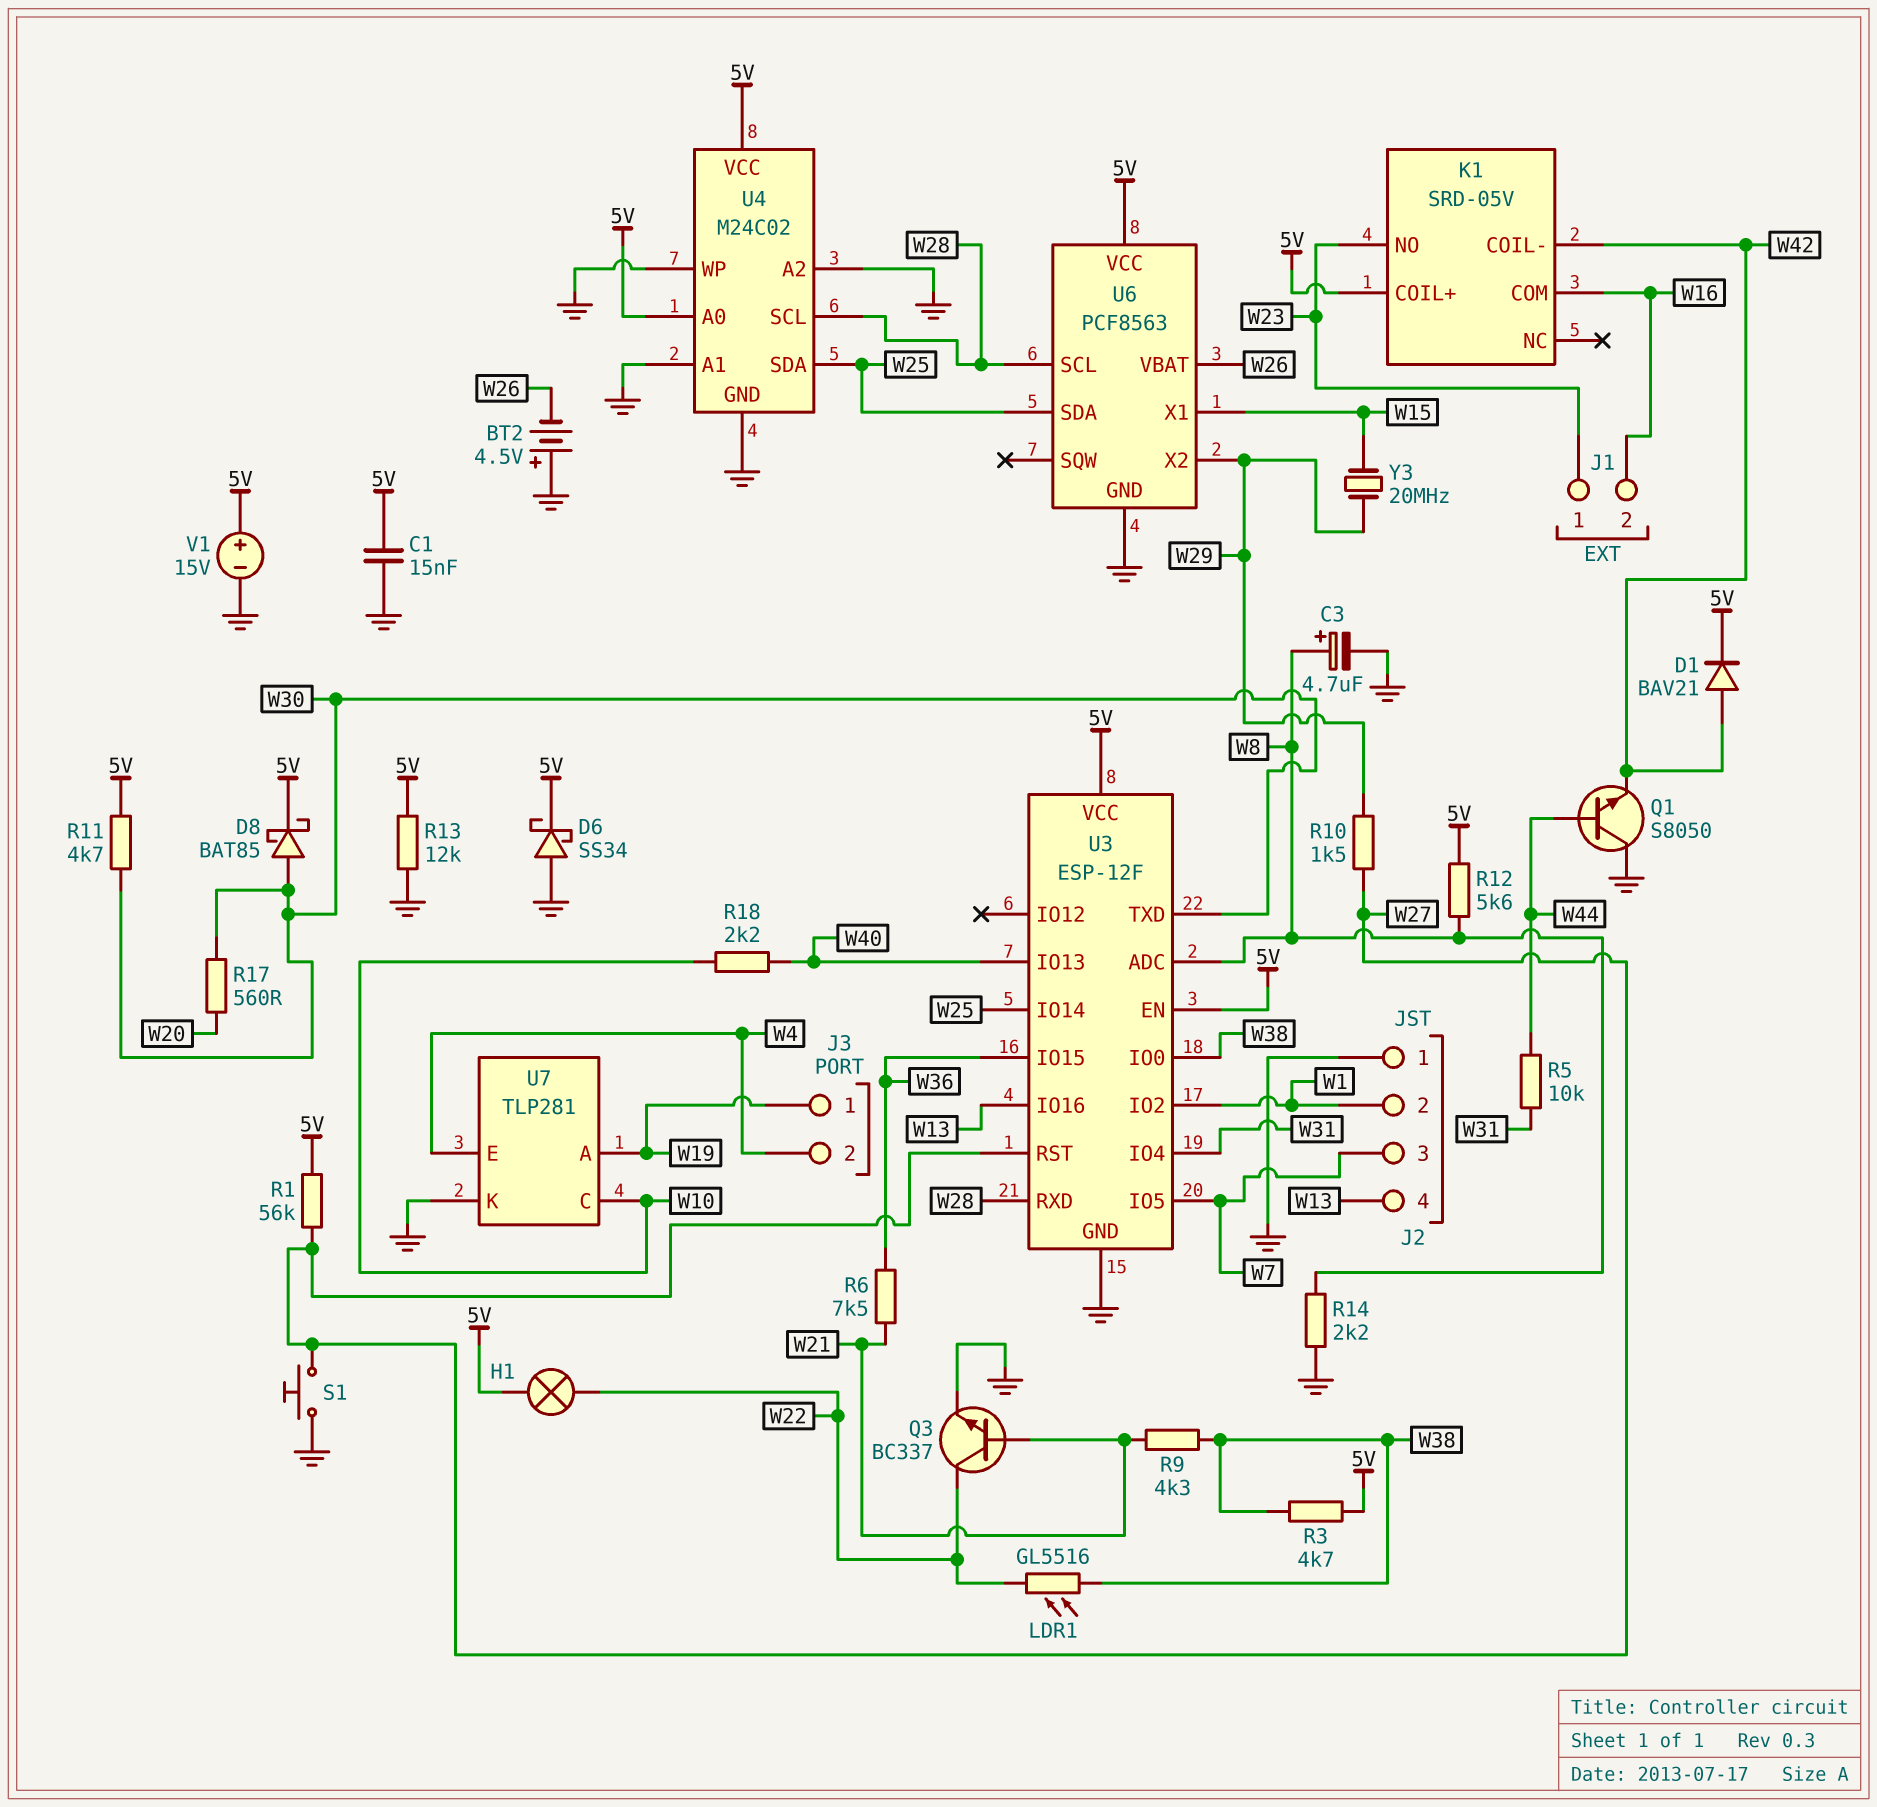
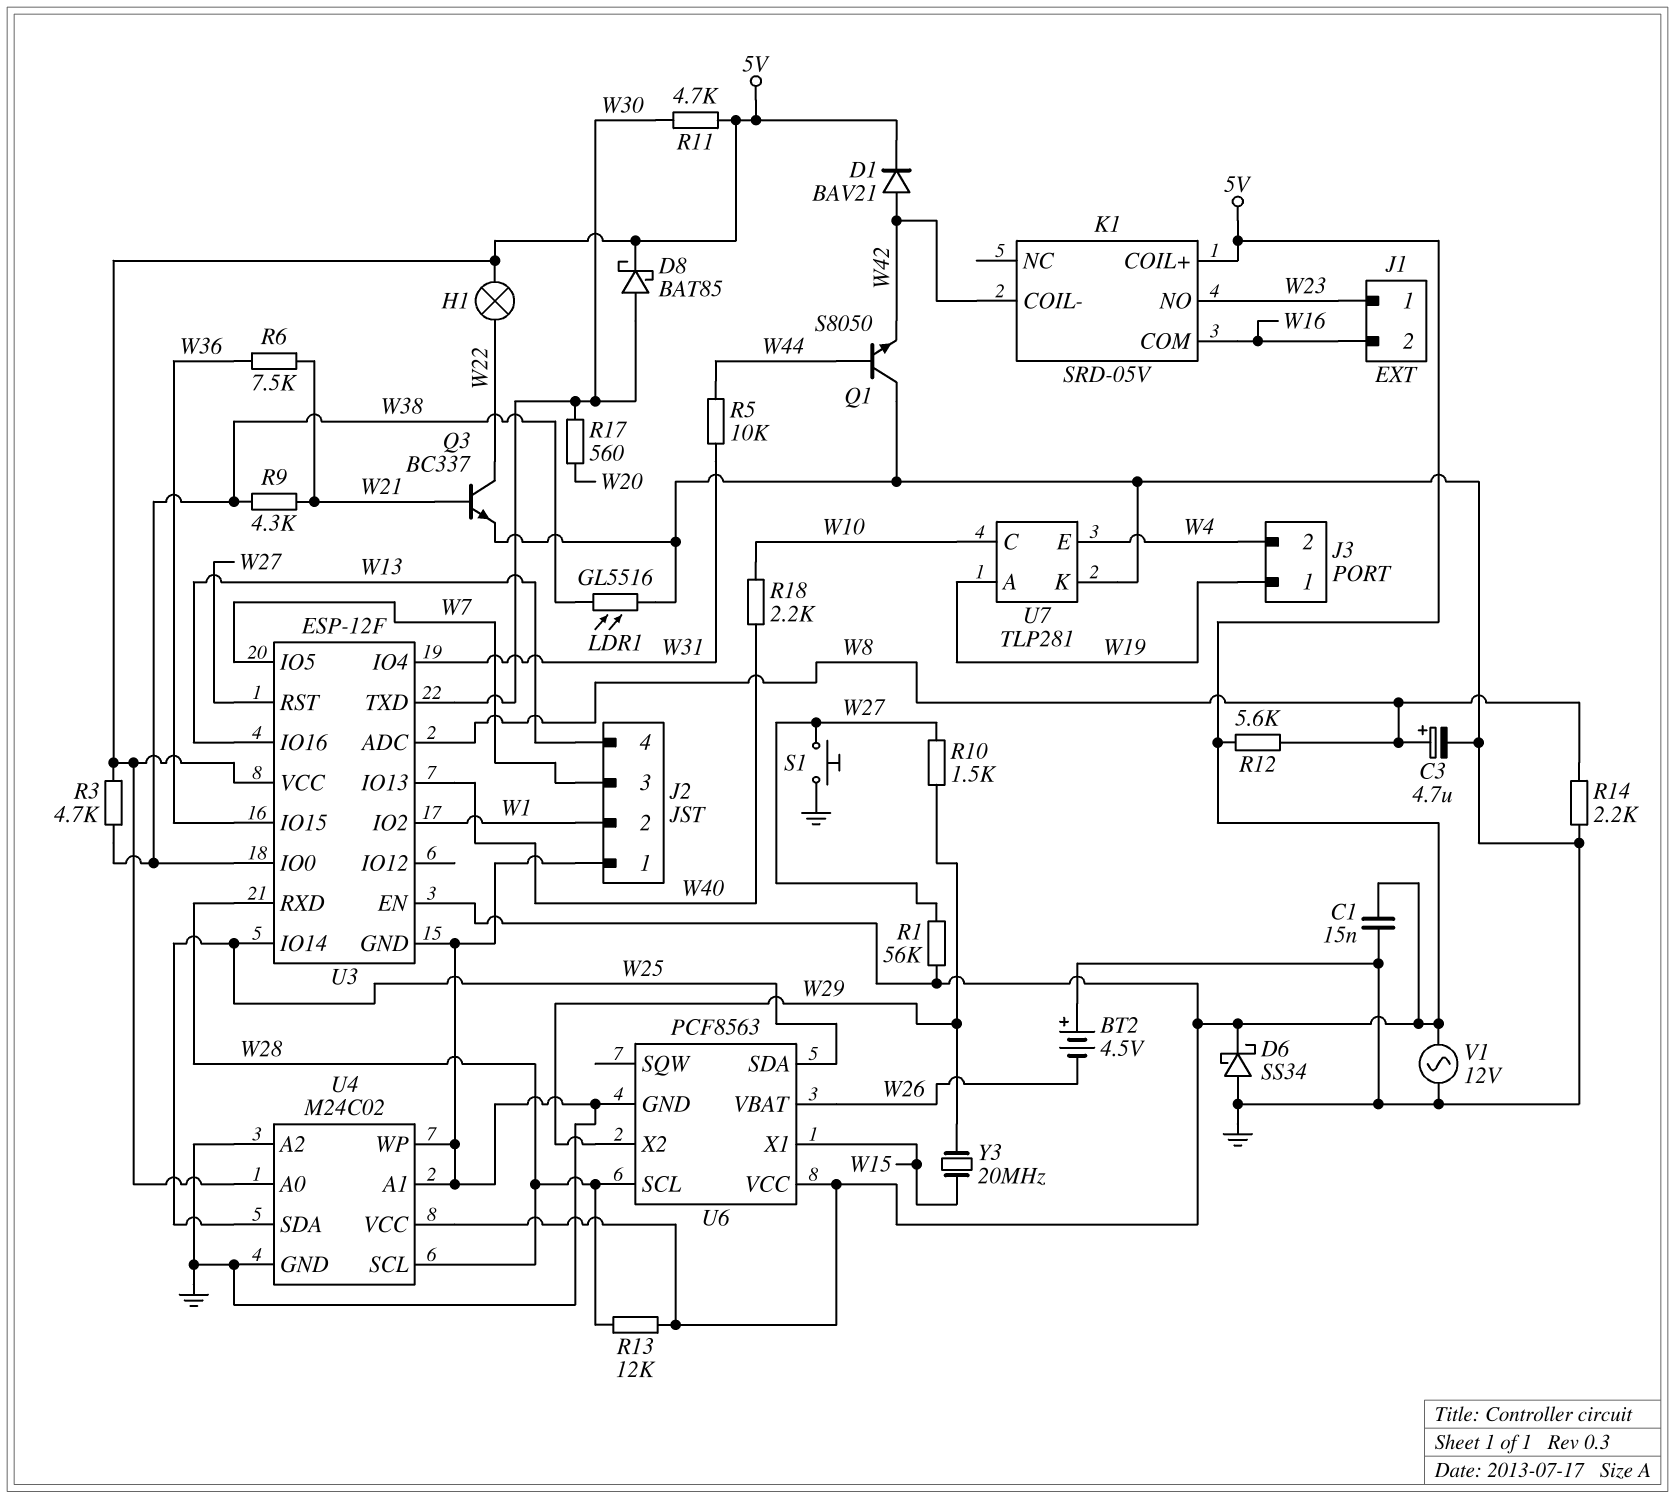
LDR1: GL5516 (W22, W38) -> GL5516 (GND, W38)
R13: 12k (5V, GND) -> 12k (5V, W28)
V1: 15V (plus 5V, minus GND) -> AC 12V (5V, GND)

